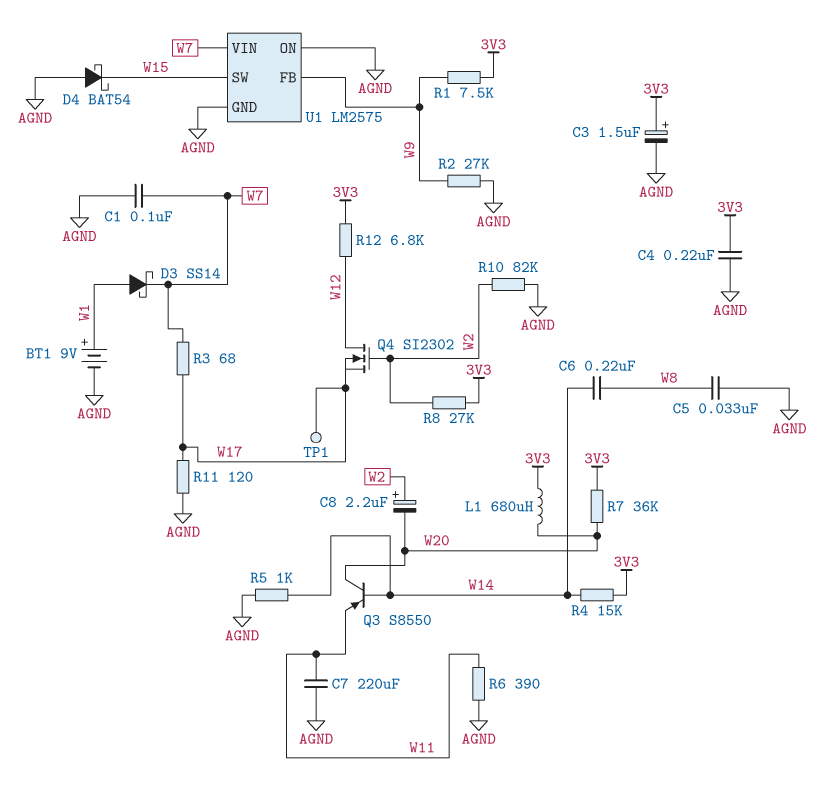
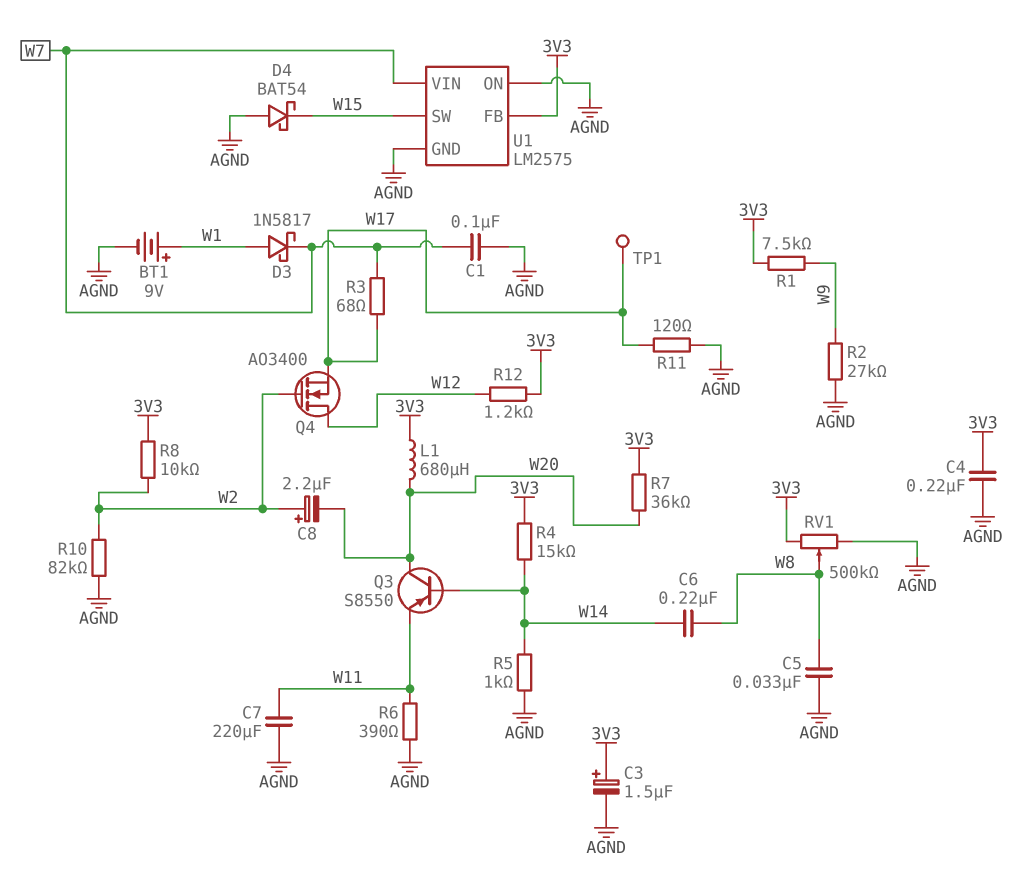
D3: schottky SS14 (A W1, K W7) -> schottky 1N5817 (A W1, K W7)
Q4: NMOS SI2302 (G W2, D W12, S W17) -> NMOS AO3400 (G W2, D W12, S W17)
R8: 27k (3V3, W2) -> 10k (3V3, W2)
R12: 6.8k (3V3, W12) -> 1.2k (3V3, W12)
RV1: none -> 500k (3V3, AGND, wiper W8)
U1 pin FB: W9 -> 3V3

